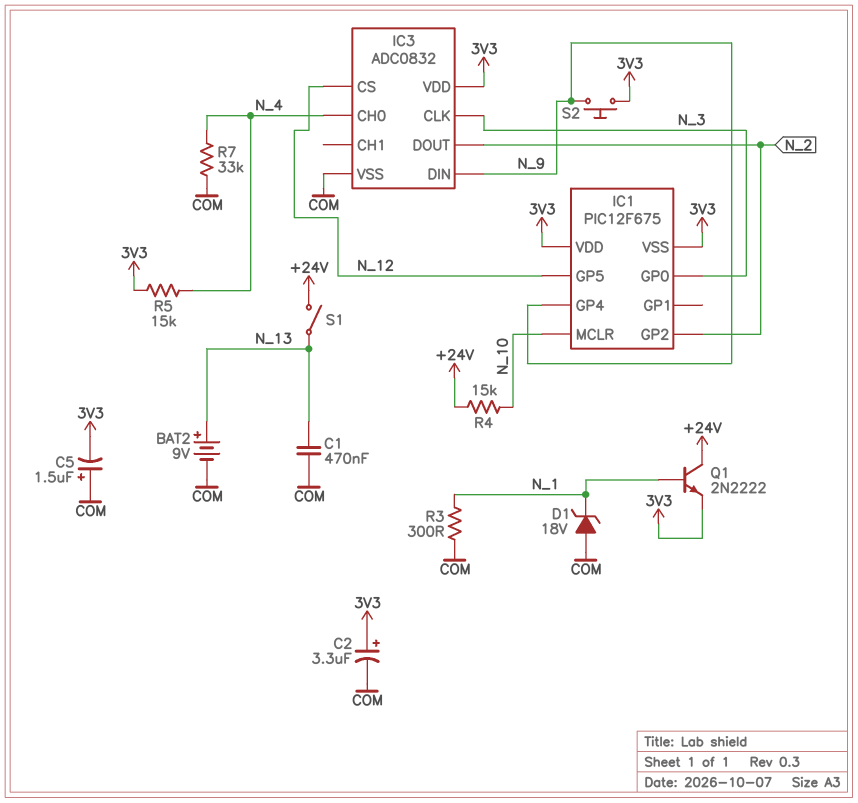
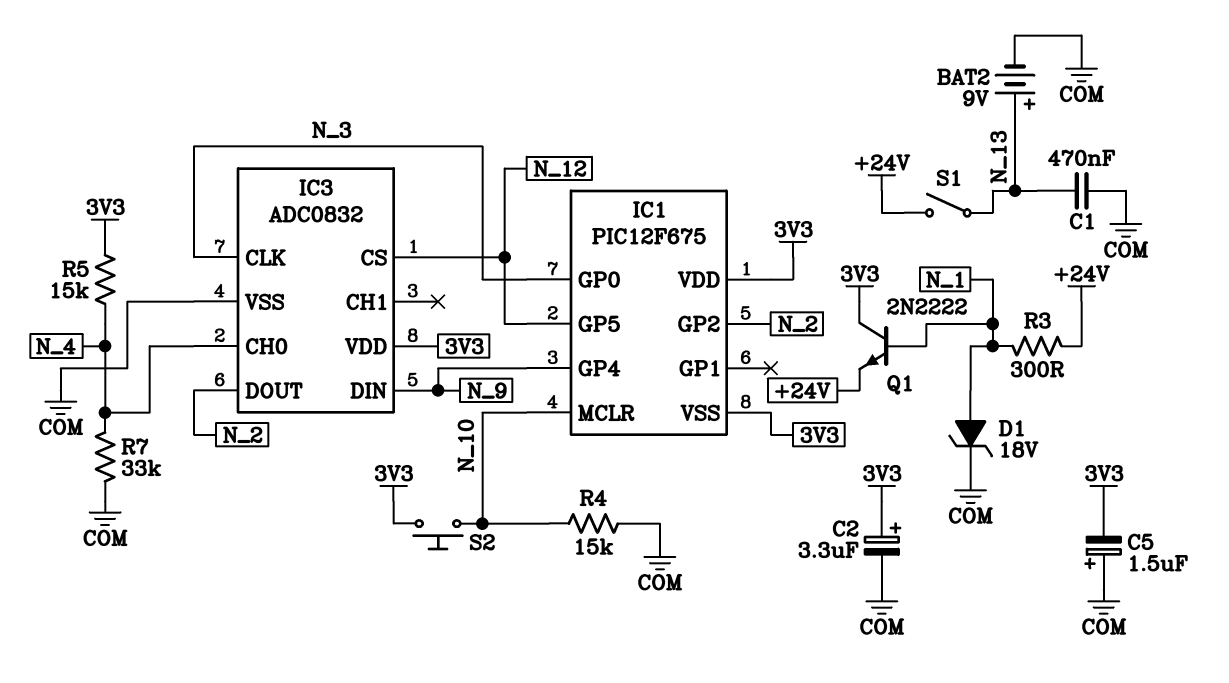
D1: zener 18V (A COM, K N_1) -> zener 18V (A N_1, K COM)
Q1: NPN 2N2222 (B N_1, C +24V, E 3V3) -> NPN 2N2222 (B N_1, C 3V3, E +24V)
R3: 300 (COM, N_1) -> 300 (+24V, N_1)
R4: 15k (+24V, N_10) -> 15k (COM, N_10)
S2: button (3V3, N_9) -> button (3V3, N_10)

